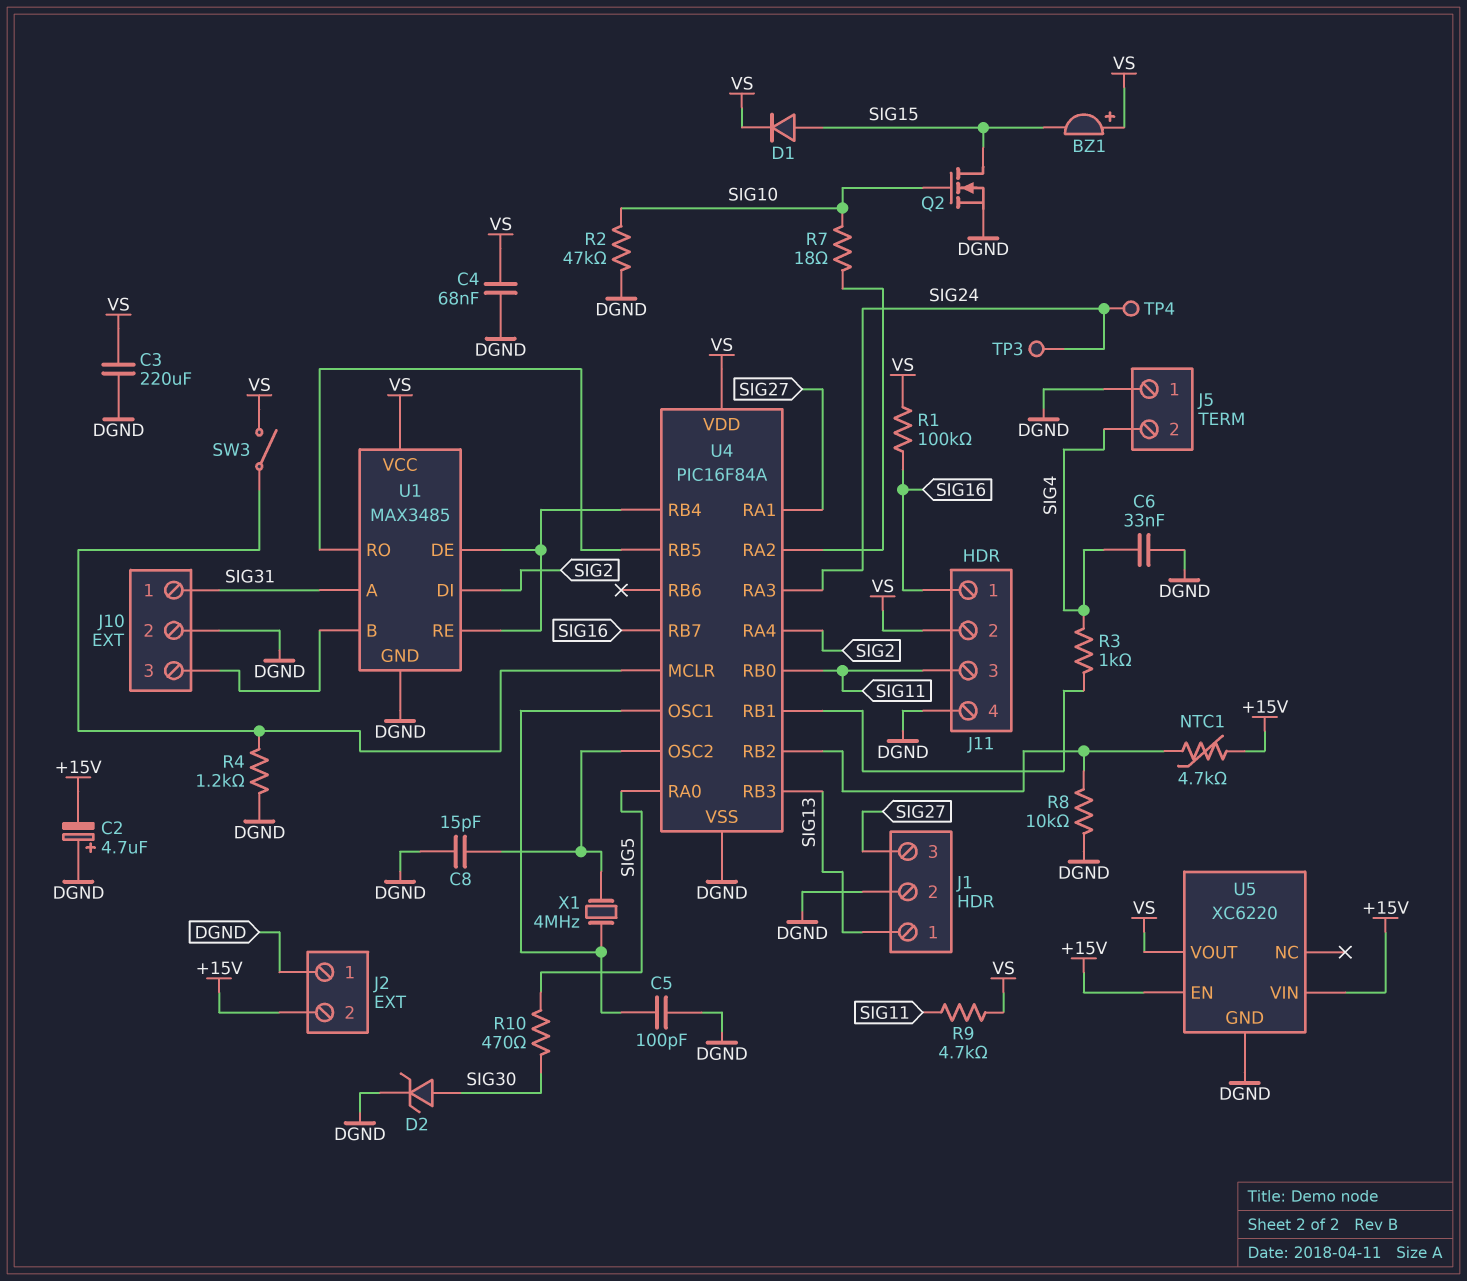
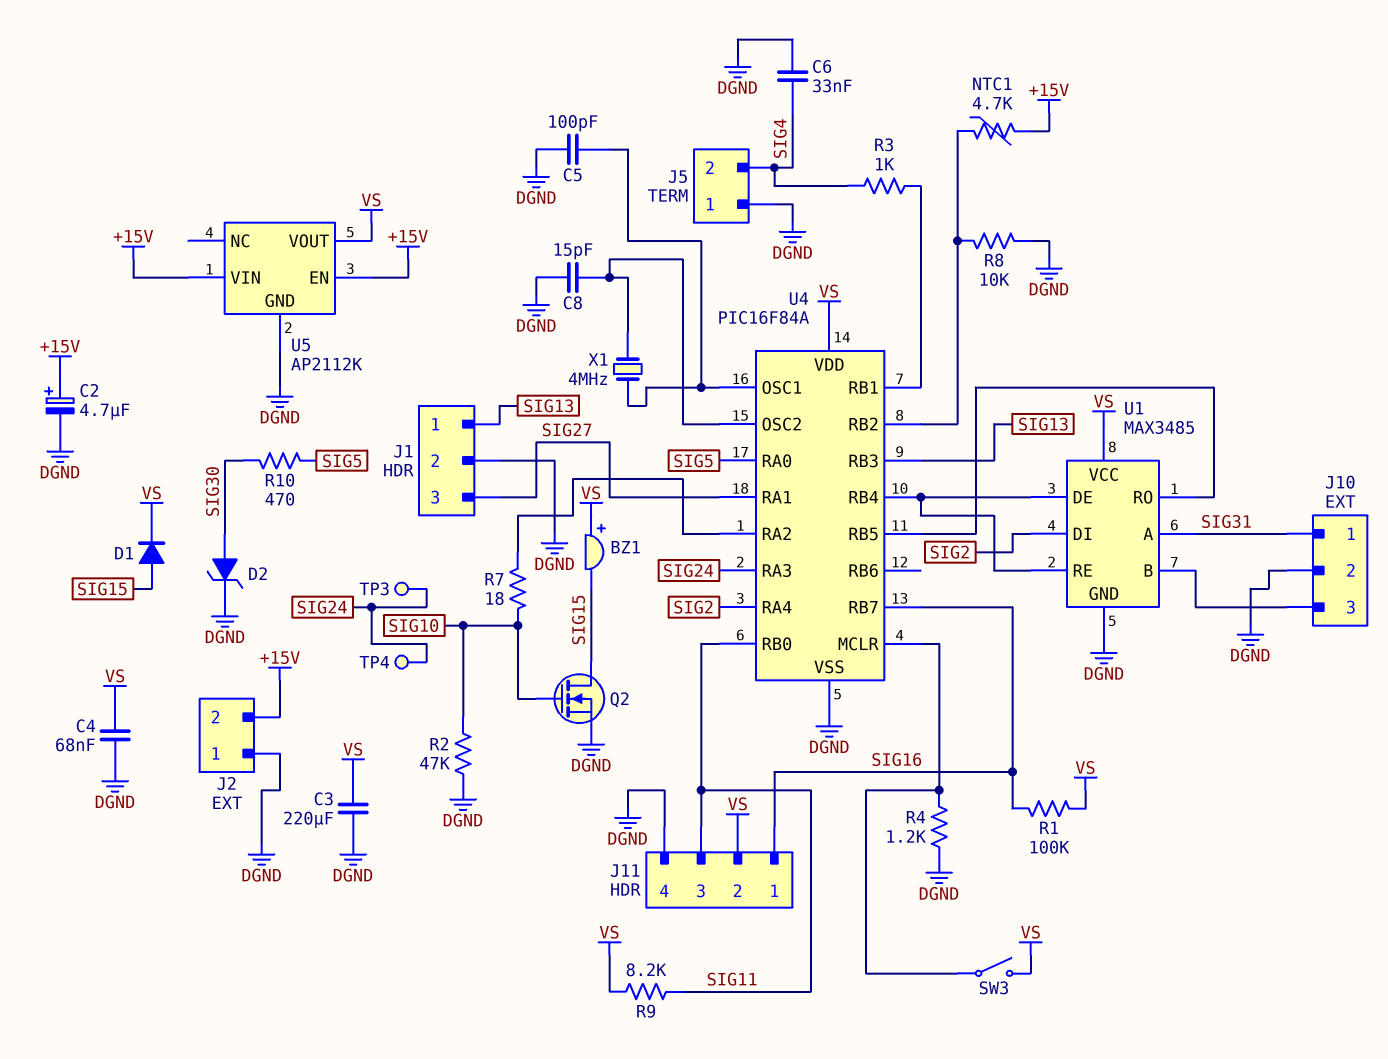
C2: 4.7uF (plus DGND, minus +15V) -> 4.7uF (plus +15V, minus DGND)
R9: 4.7k (SIG11, VS) -> 8.2k (SIG11, VS)
U5: XC6220 -> AP2112K

